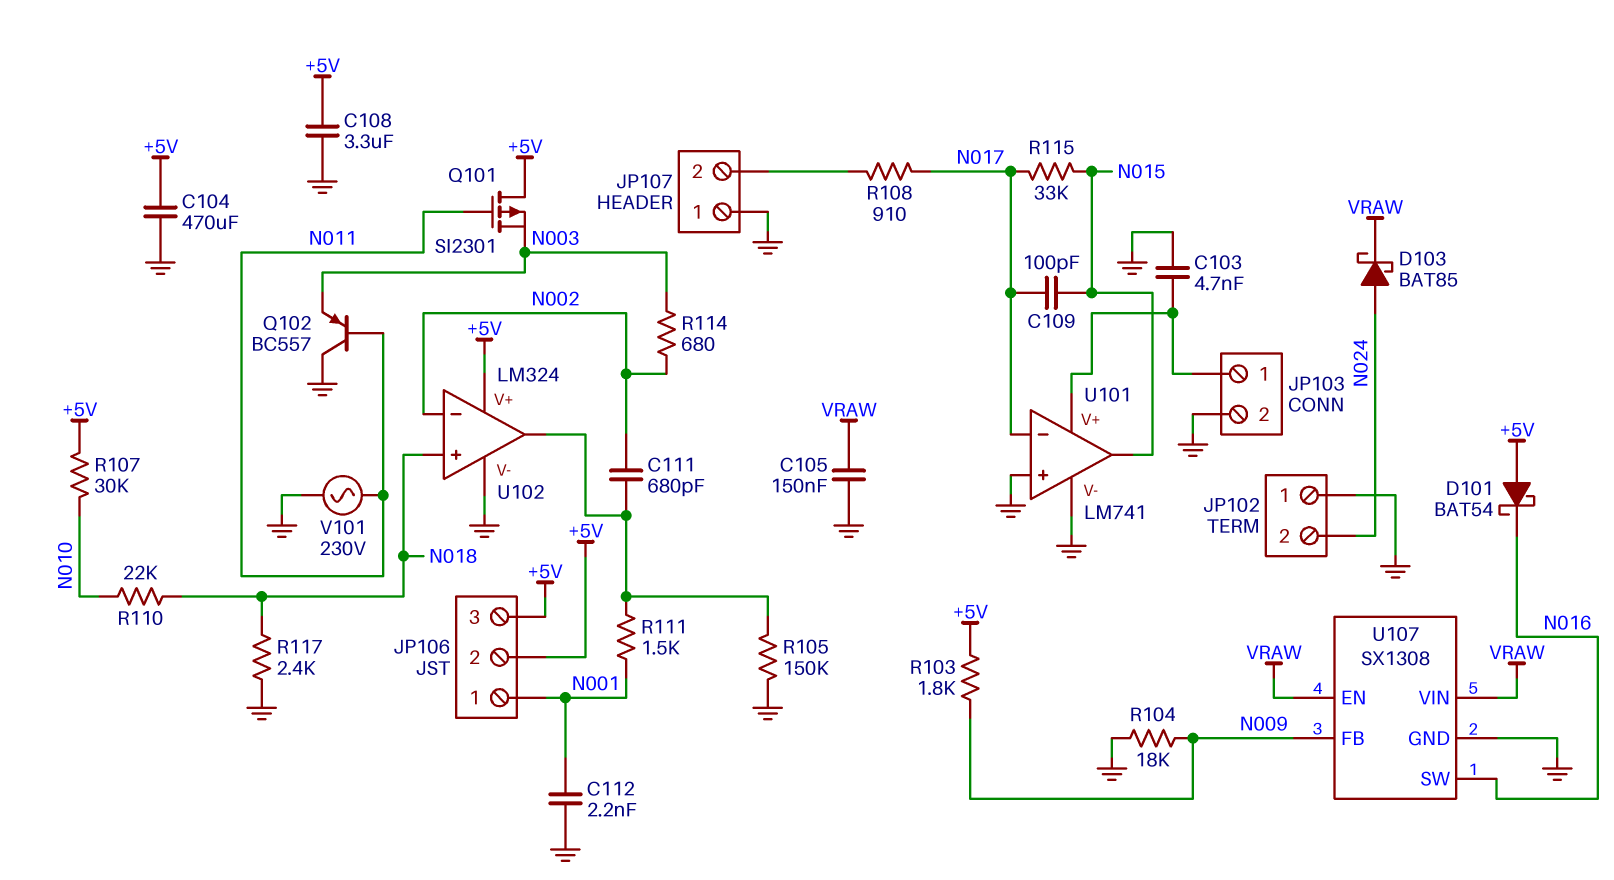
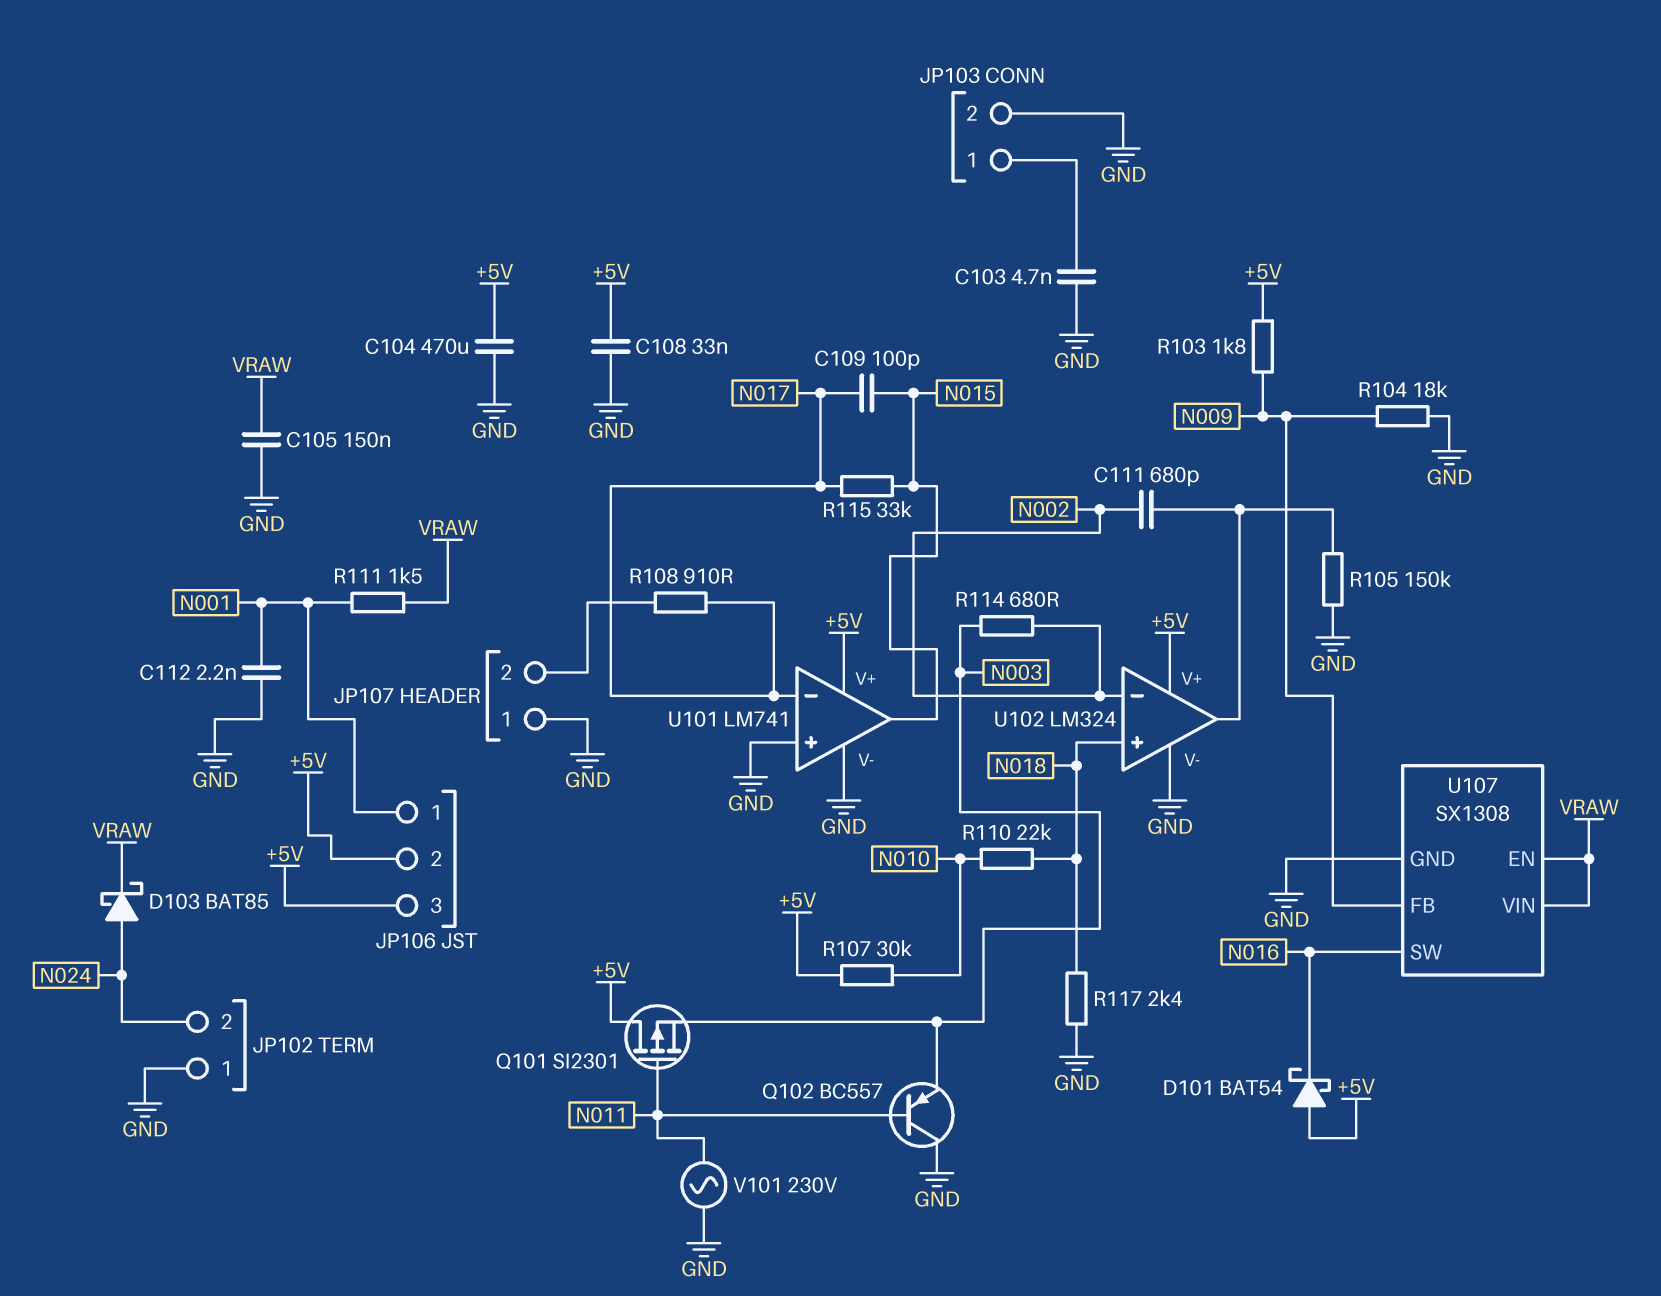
C108: 3.3uF (+5V, GND) -> 33nF (+5V, GND)
R111: 1.5k (N001, U102/out) -> 1.5k (N001, VRAW)
U101 pin V+: JP103/1 -> +5V

